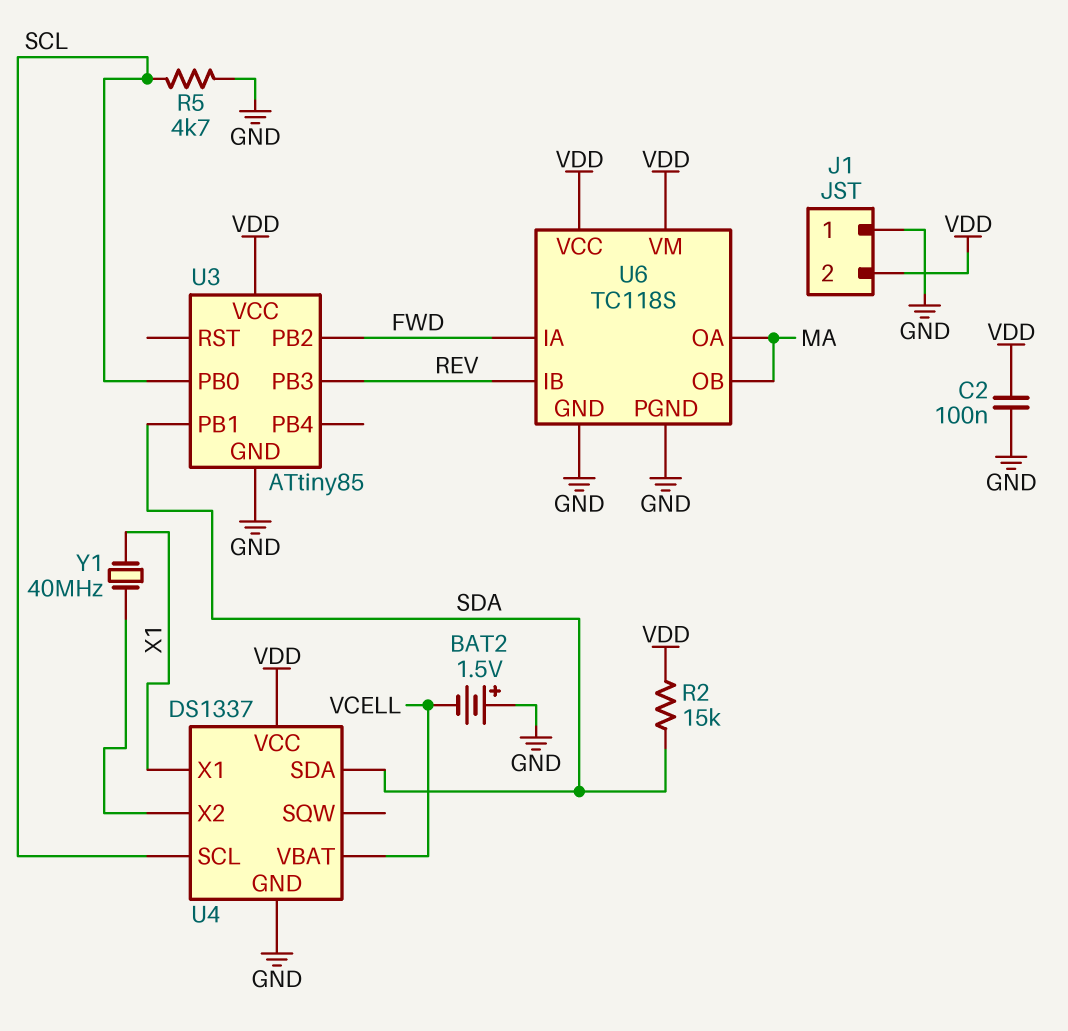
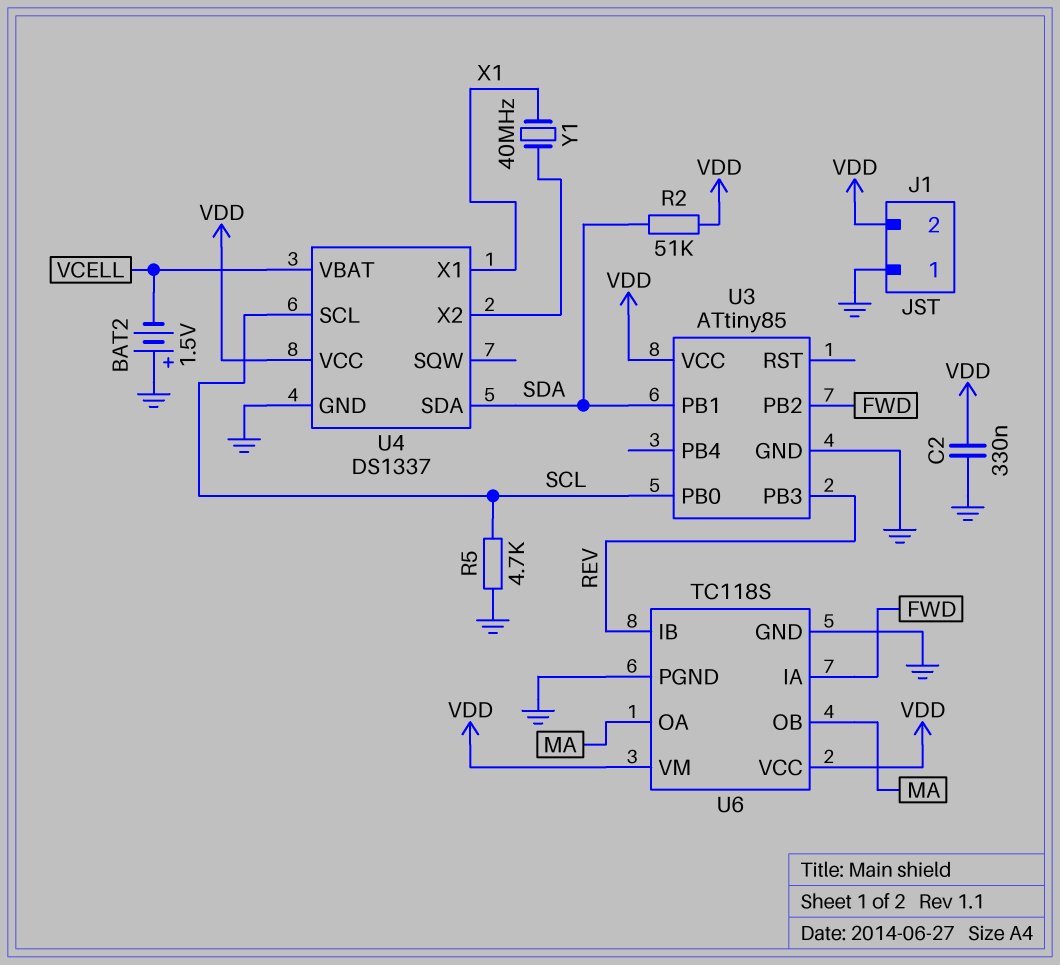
C2: 100nF (GND, VDD) -> 330nF (GND, VDD)
R2: 15k (SDA, VDD) -> 51k (SDA, VDD)

